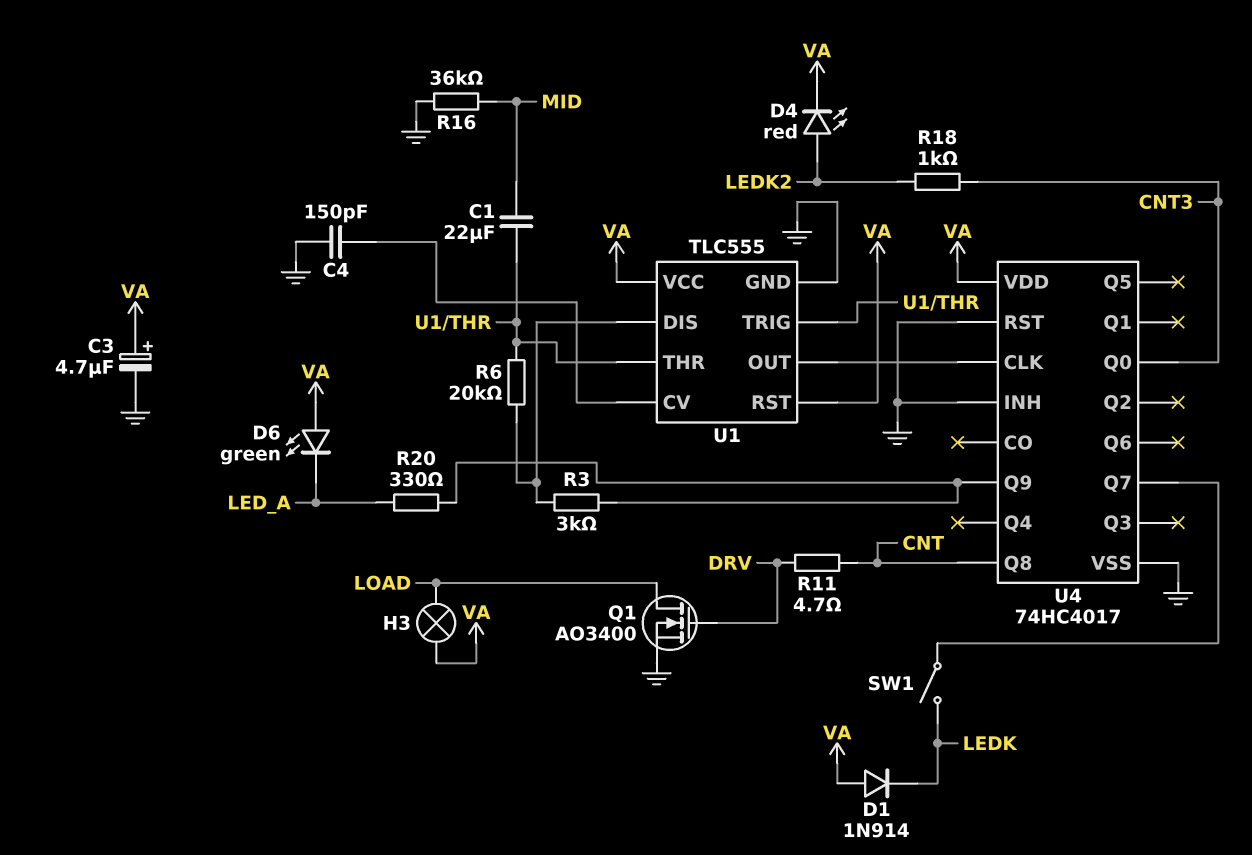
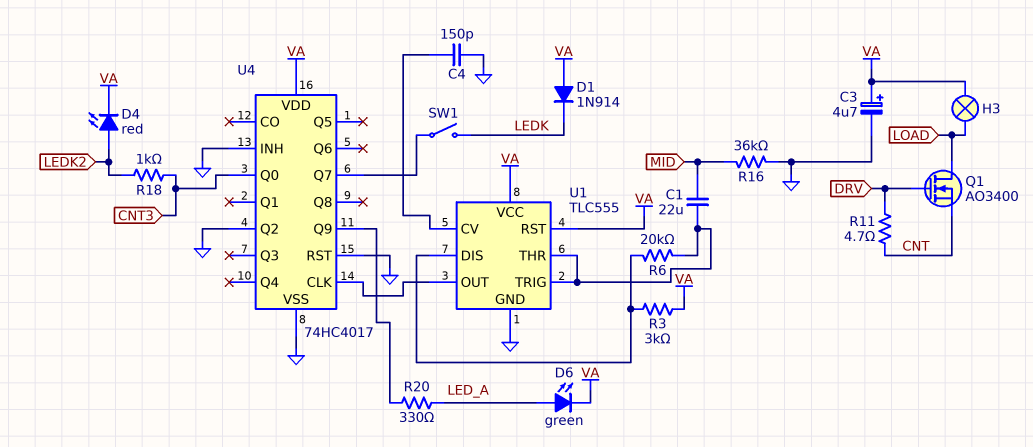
D6: LED green (A VA, K LED_A) -> LED green (A LED_A, K VA)
Q1: NMOS AO3400 (G DRV, D LOAD, S GND) -> NMOS AO3400 (G DRV, D LOAD, S CNT)
R3: 3k (U1/DIS, U4/Q9) -> 3k (U1/DIS, VA)
U4 pin Q2: none -> GND
U4 pin Q8: CNT -> none

